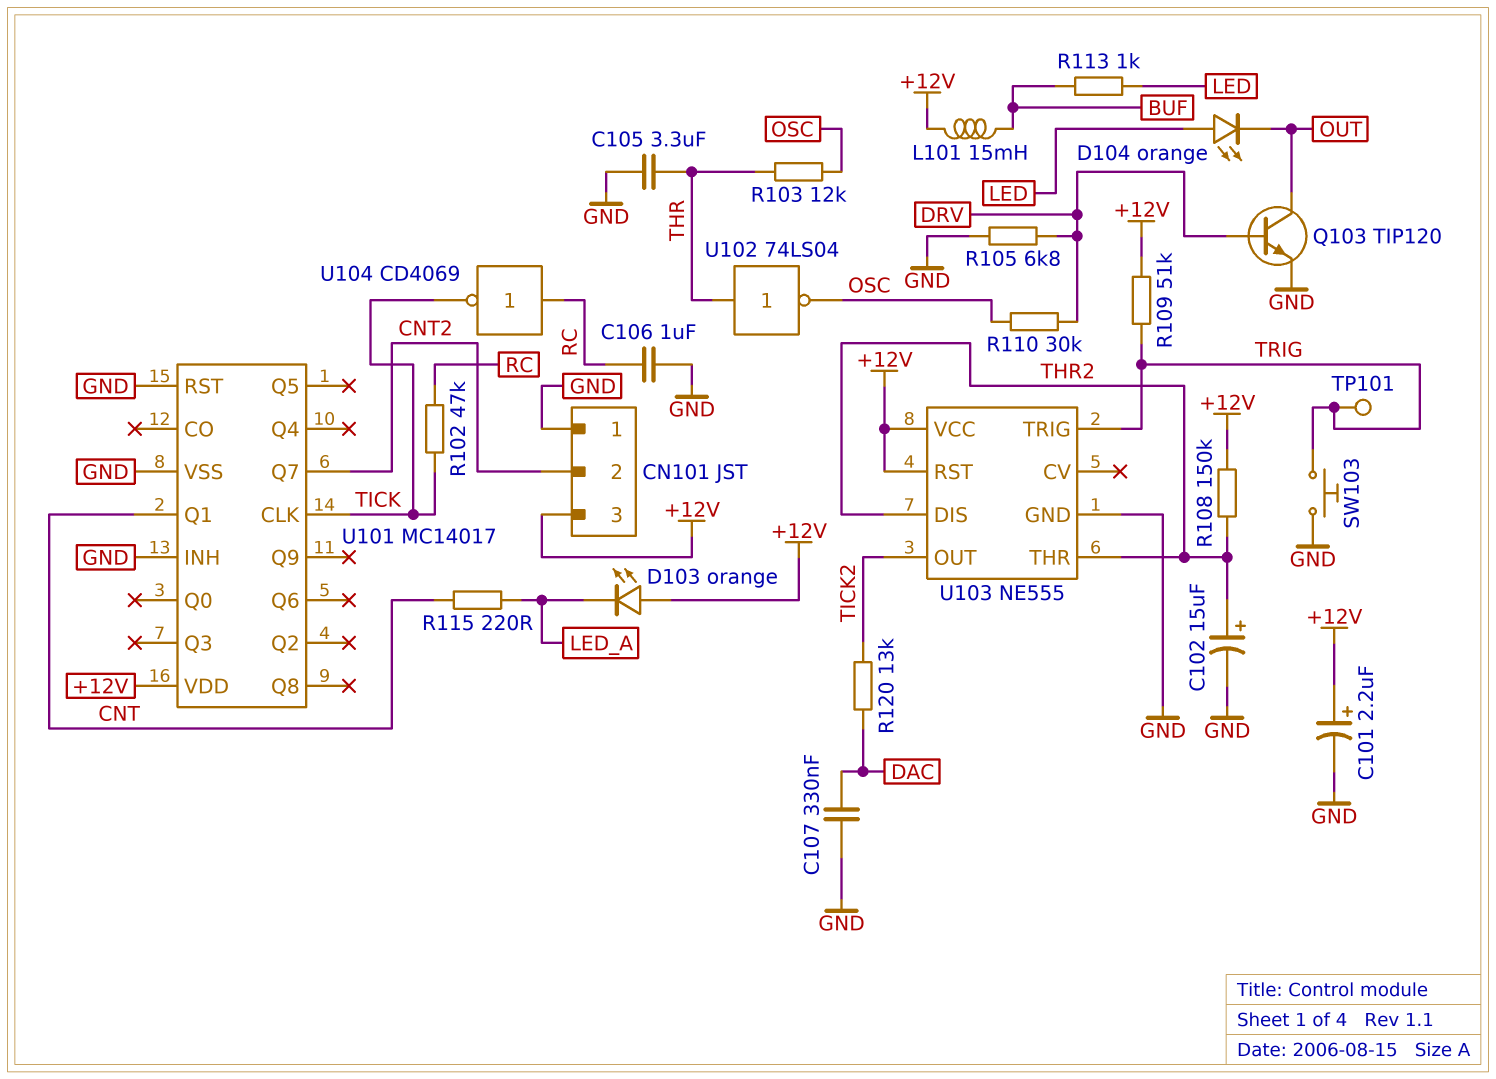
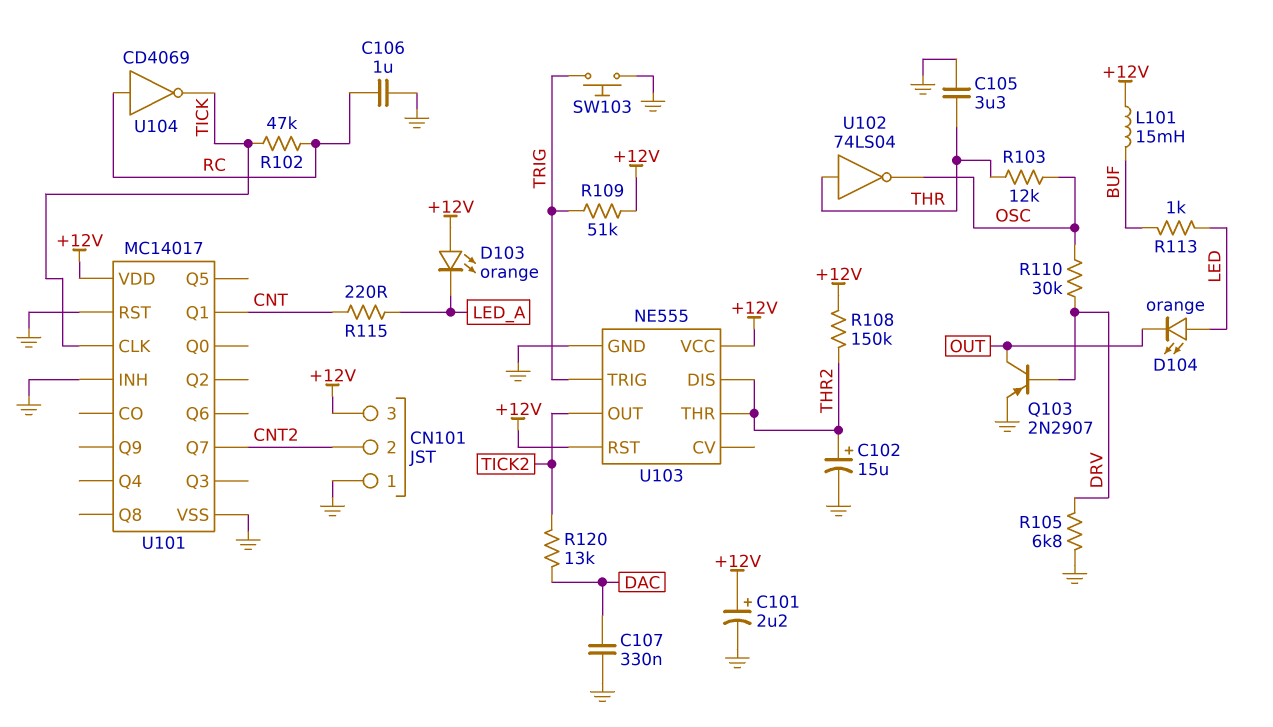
Q103: NPN TIP120 (B DRV, C OUT, E GND) -> PNP 2N2907 (B DRV, C OUT, E GND)
TP101: test point (TRIG) -> none

